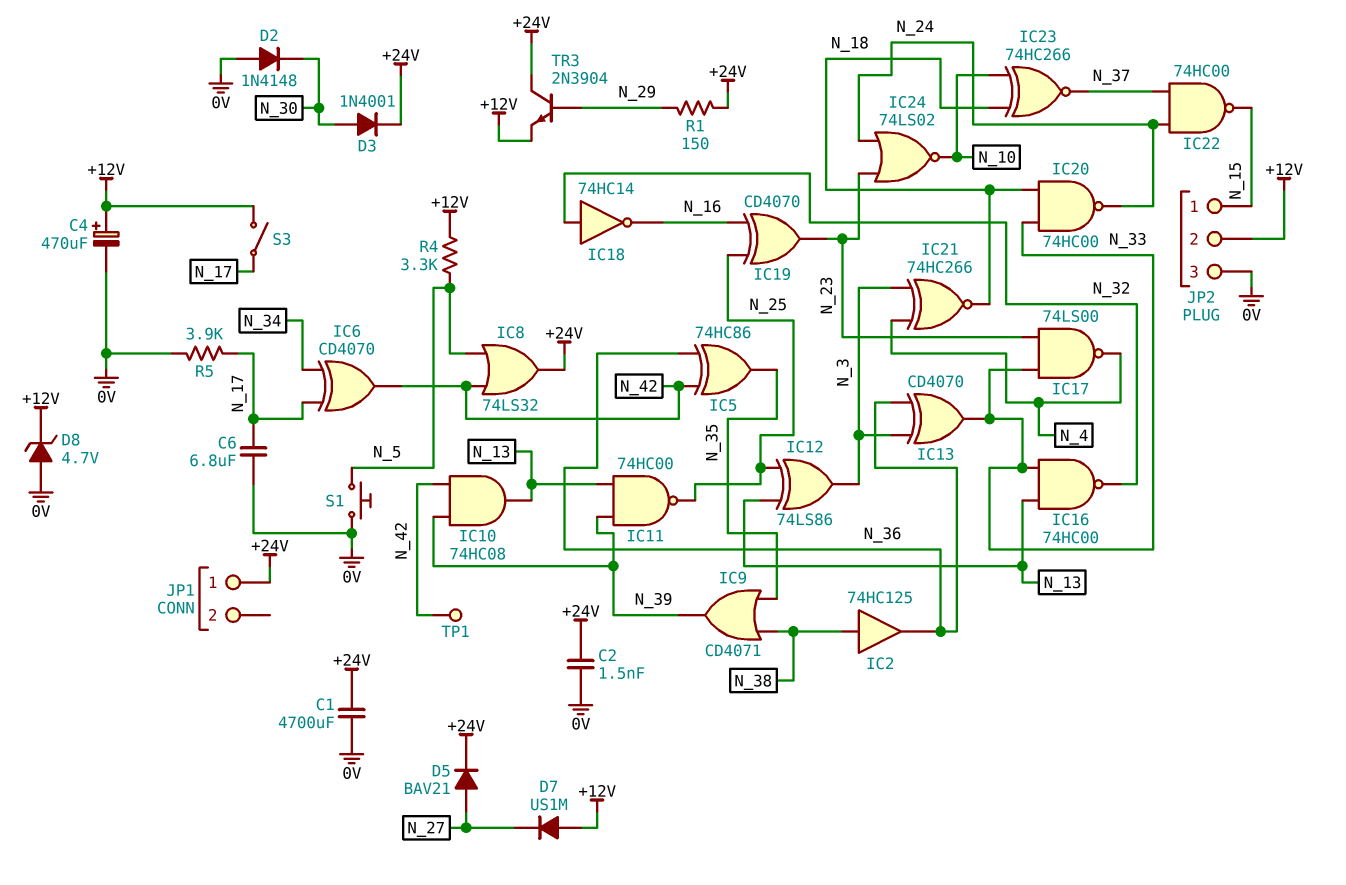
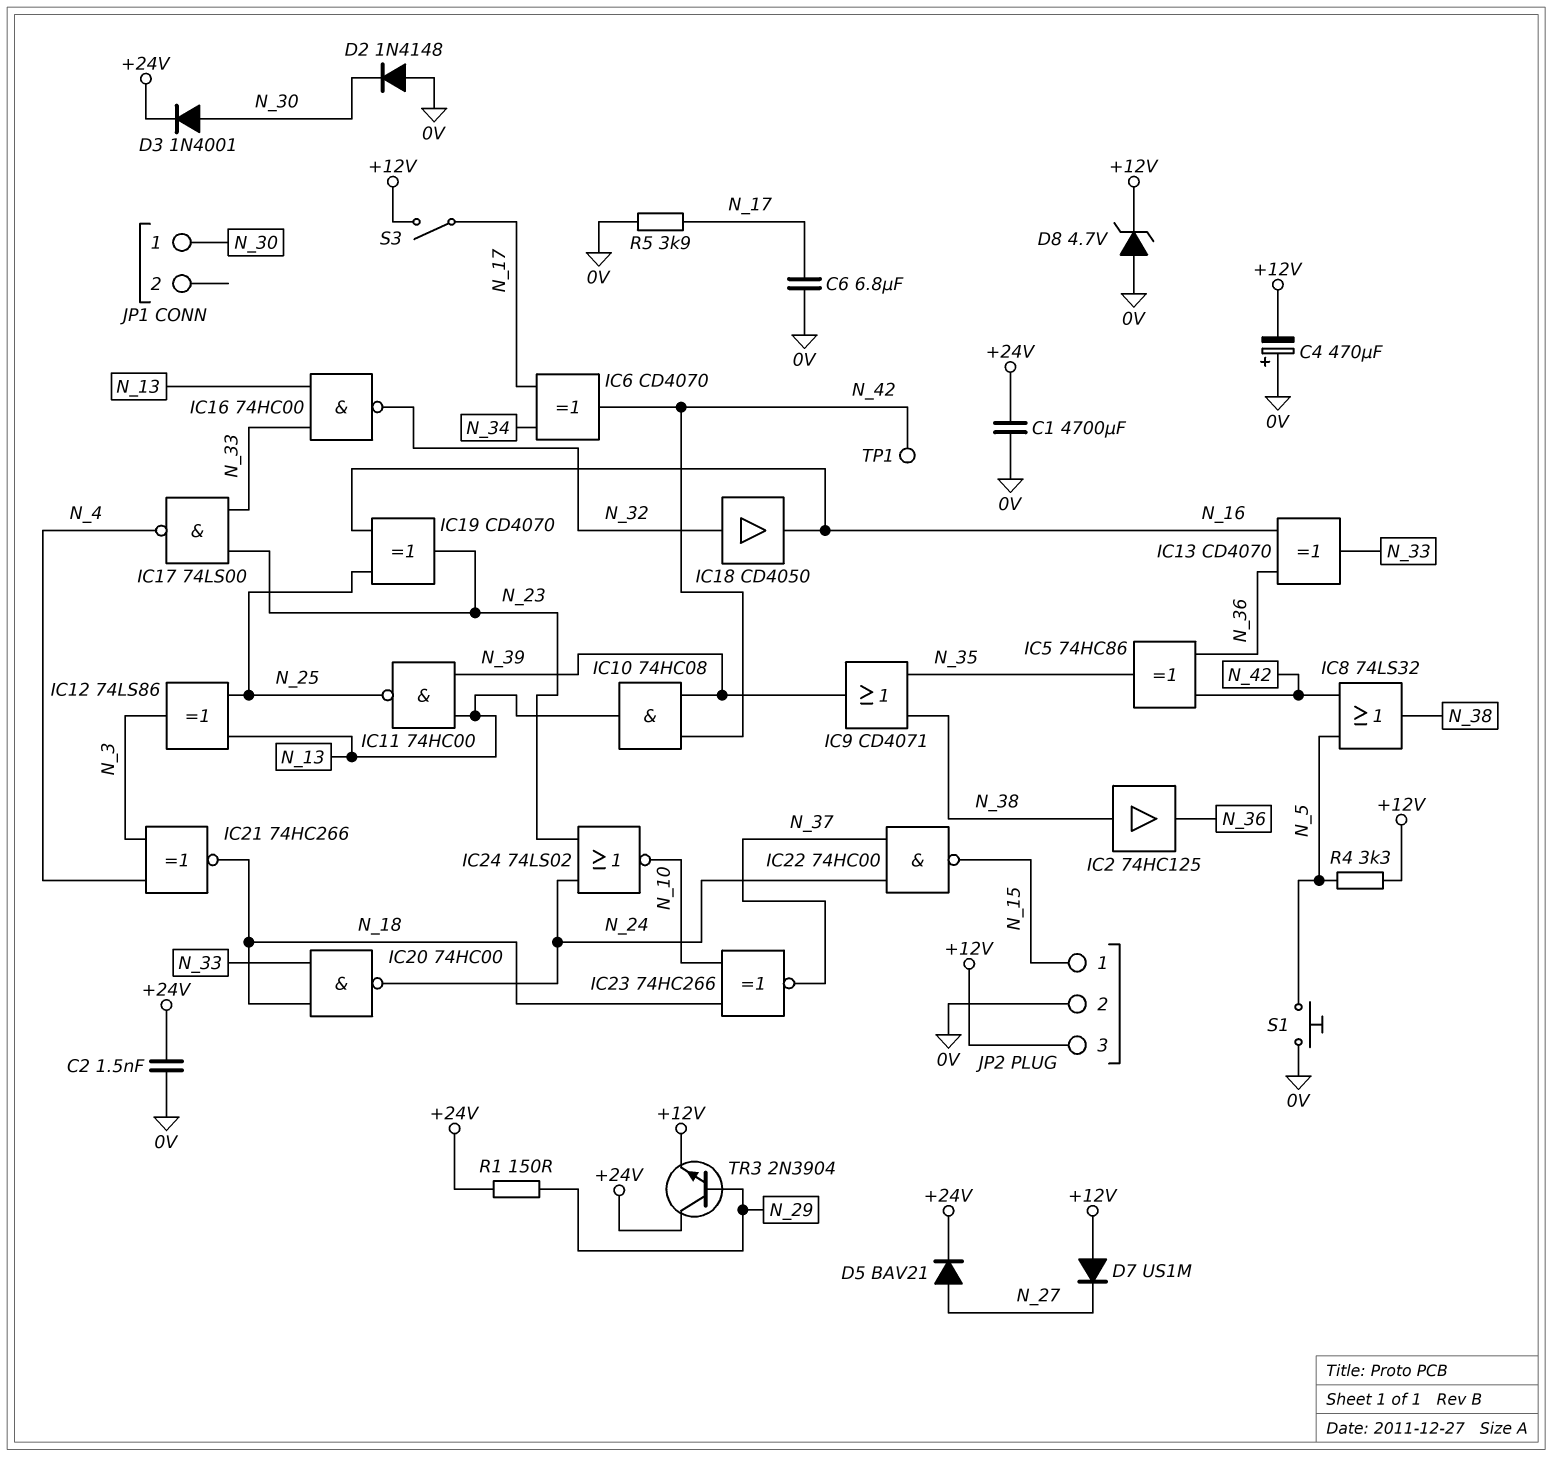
C4: 470uF (plus +12V, minus 0V) -> 470uF (plus 0V, minus +12V)
IC8: OR 74LS32 (in N_5, in N_42, out +24V) -> OR 74LS32 (in N_5, in N_42, out N_38)
IC13: XOR CD4070 (in N_3, in N_36, out N_33) -> XOR CD4070 (in N_16, in N_36, out N_33)
IC18: NOT 74HC14 (in N_32, out N_16) -> buffer CD4050 (in N_32, out N_16)
JP1 pin 1: +24V -> N_30
JP2 pin 2: +12V -> 0V
JP2 pin 3: 0V -> +12V

